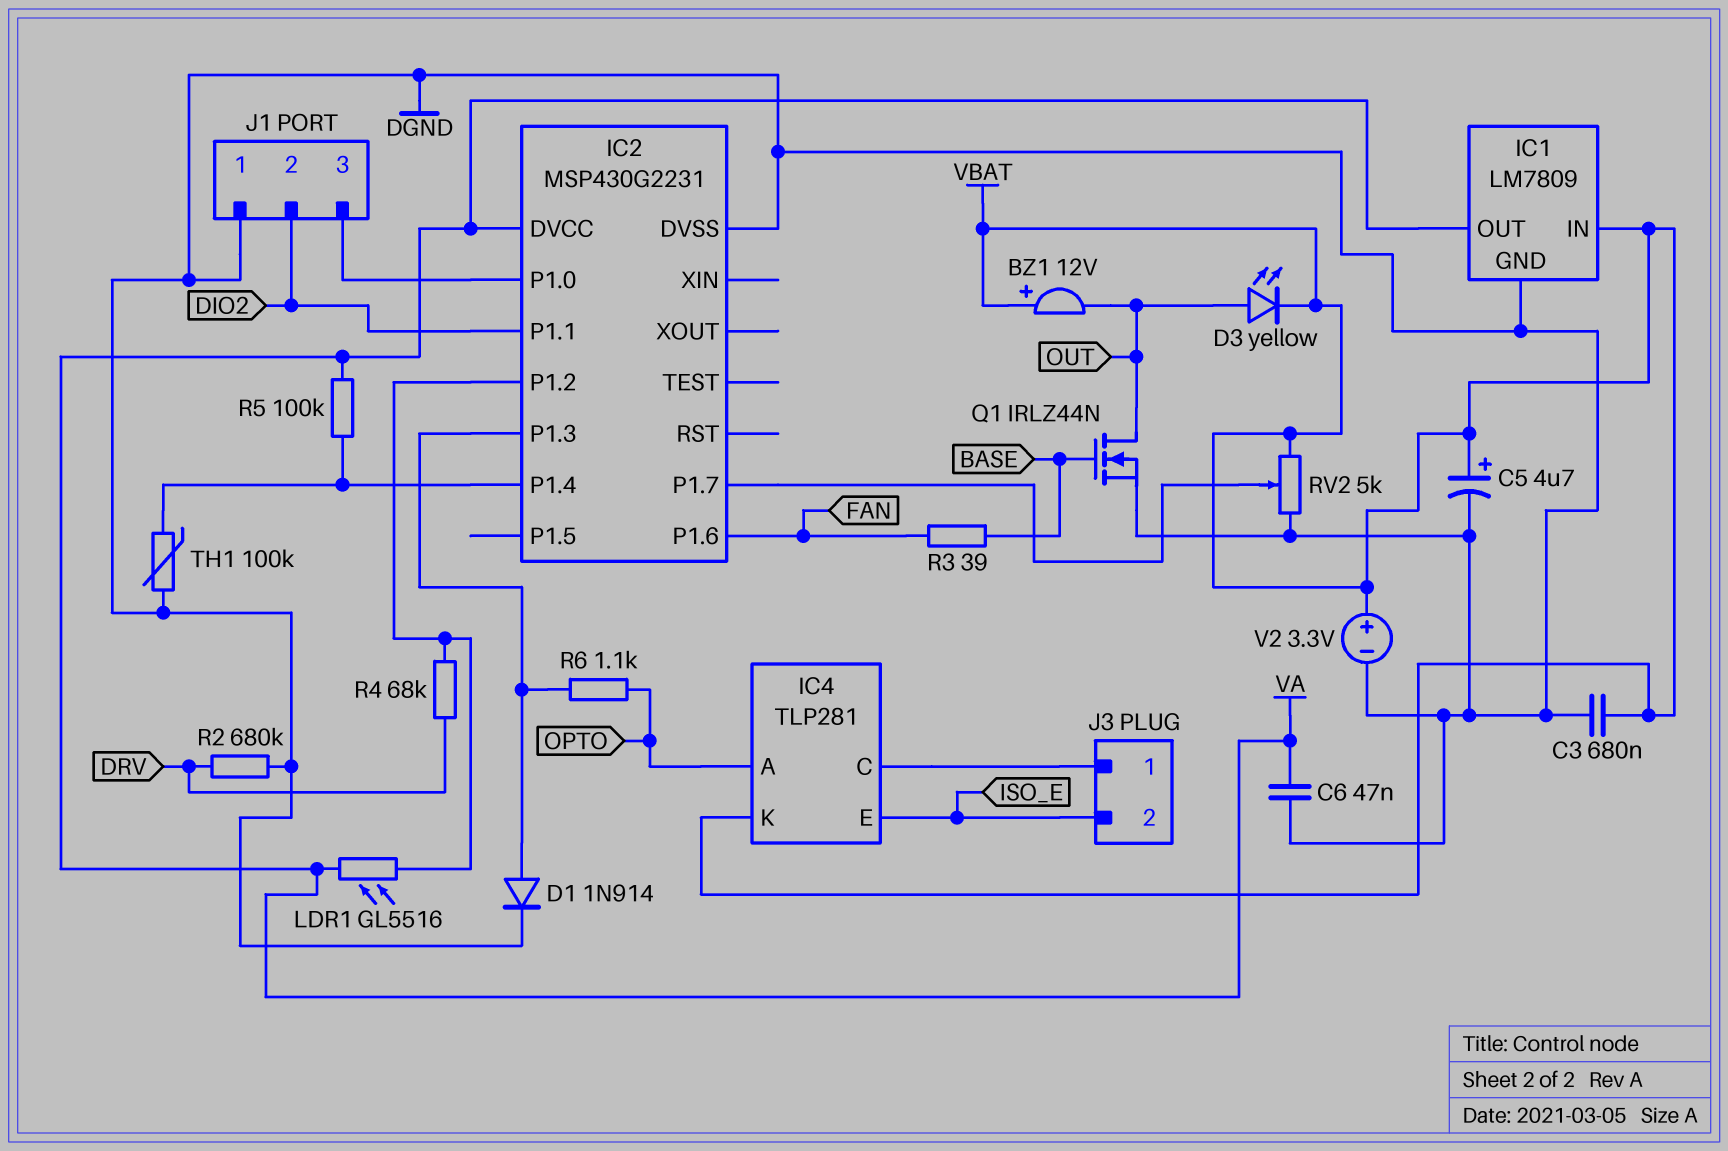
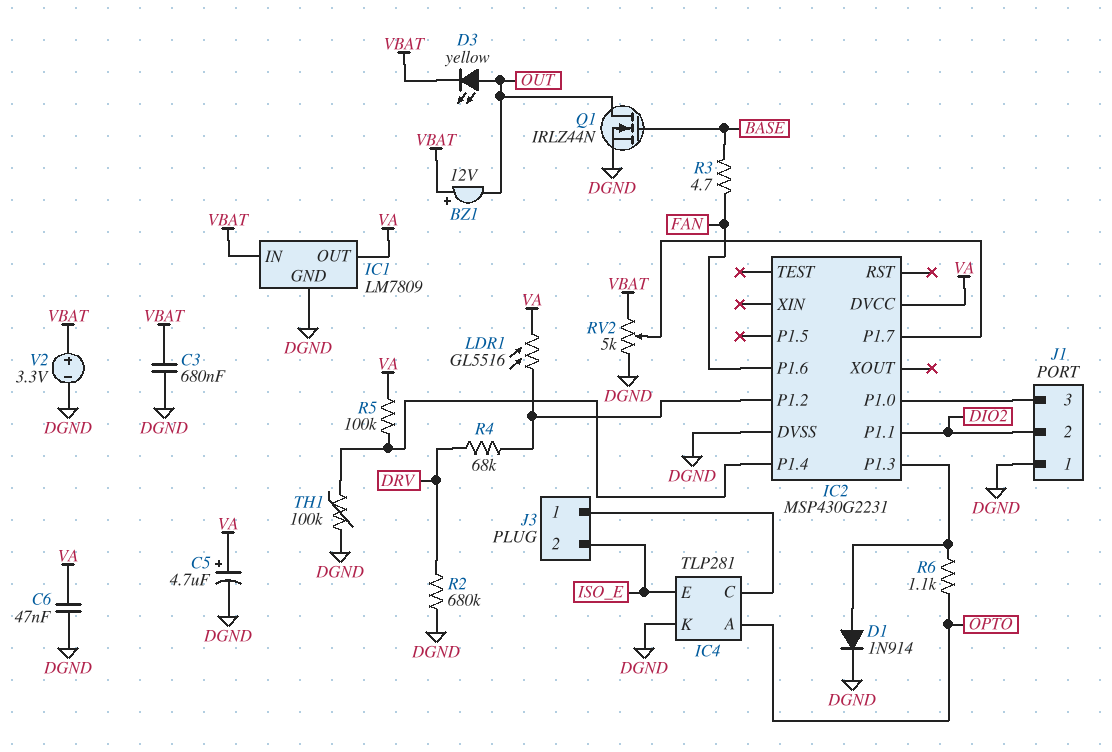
C5: 4.7uF (plus VBAT, minus DGND) -> 4.7uF (plus VA, minus DGND)
IC4 pin K: VBAT -> DGND
R3: 39 (BASE, FAN) -> 4.7 (BASE, FAN)

